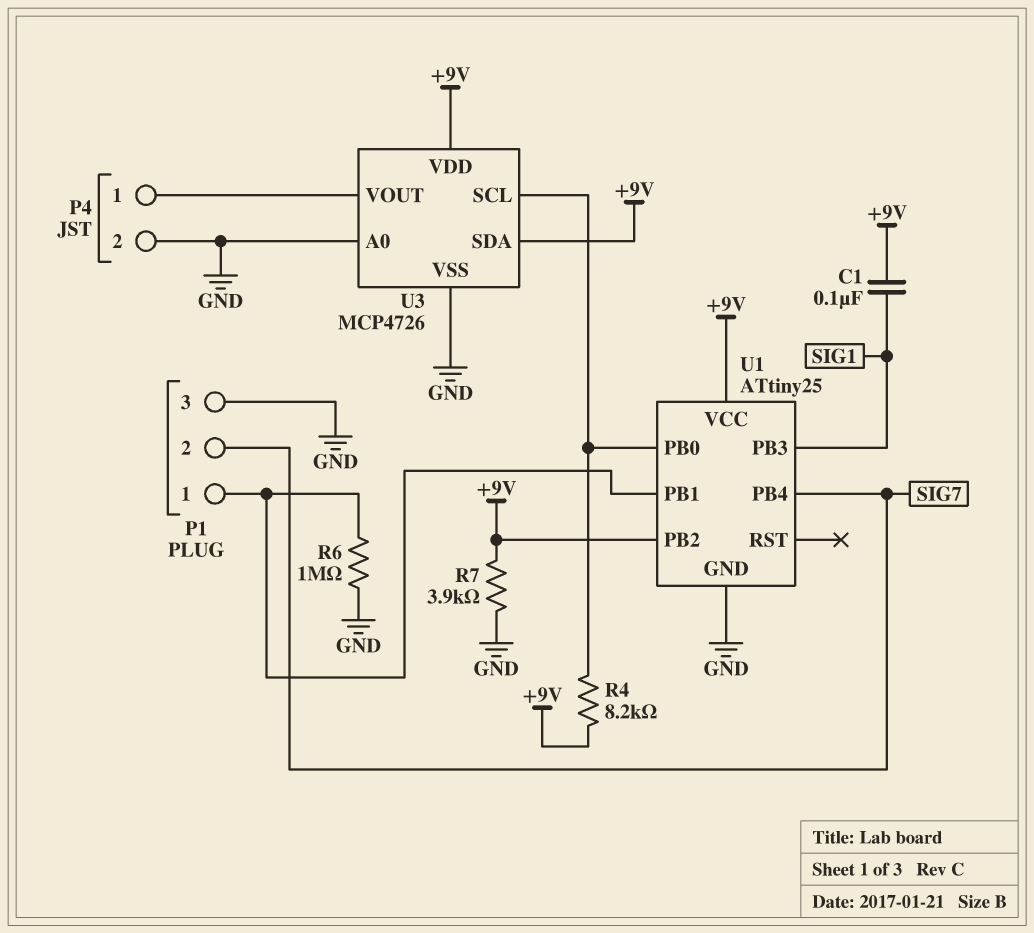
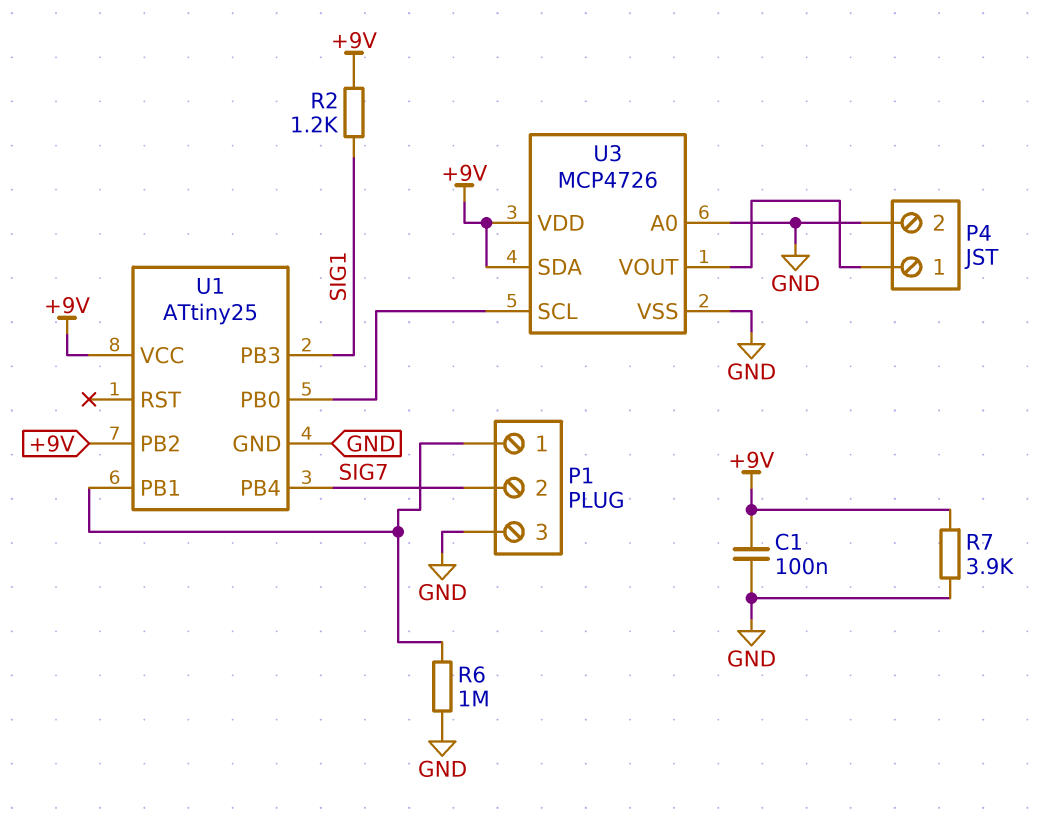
C1: 100nF (+9V, SIG1) -> 100nF (+9V, GND)
R2: none -> 1.2k (+9V, SIG1)
R4: 8.2k (+9V, U1/PB0) -> none

